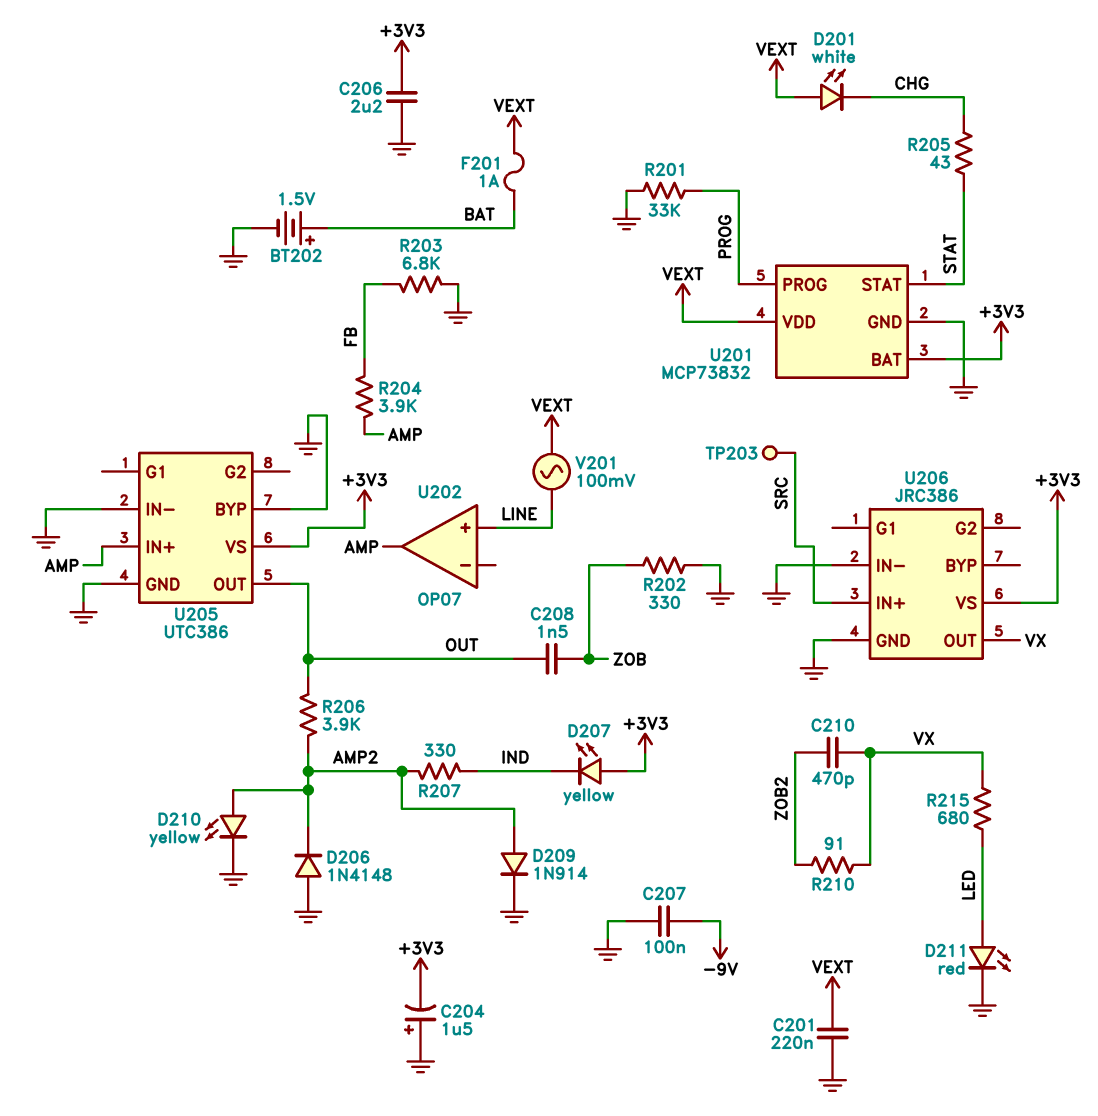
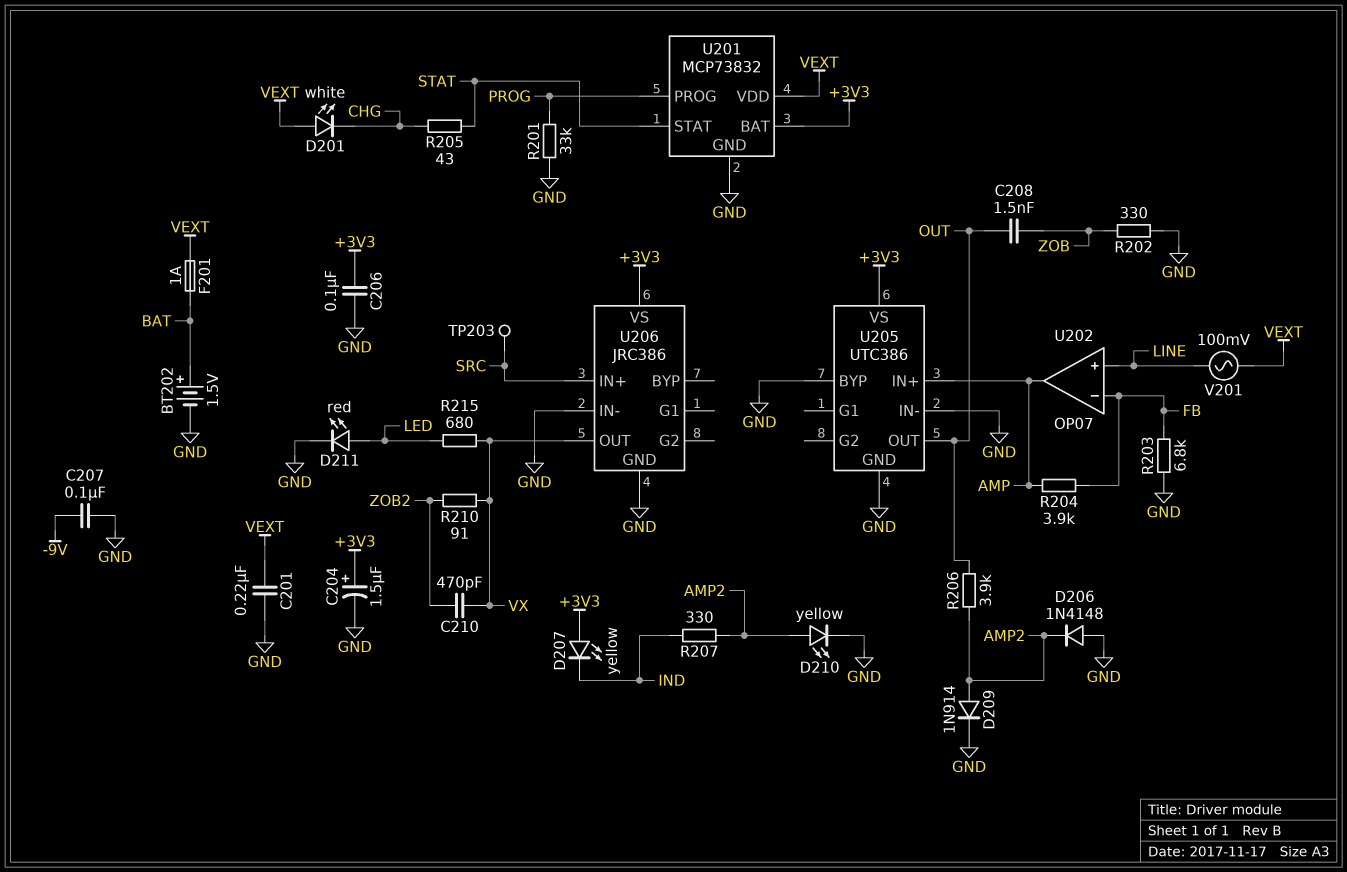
C204: 1.5uF (plus GND, minus +3V3) -> 1.5uF (plus +3V3, minus GND)
C206: 2.2uF (+3V3, GND) -> 100nF (+3V3, GND)
U202 pin in-: none -> FB

